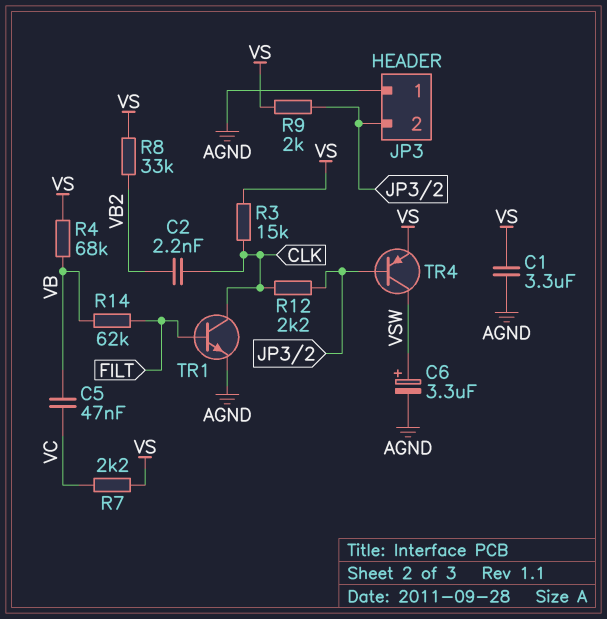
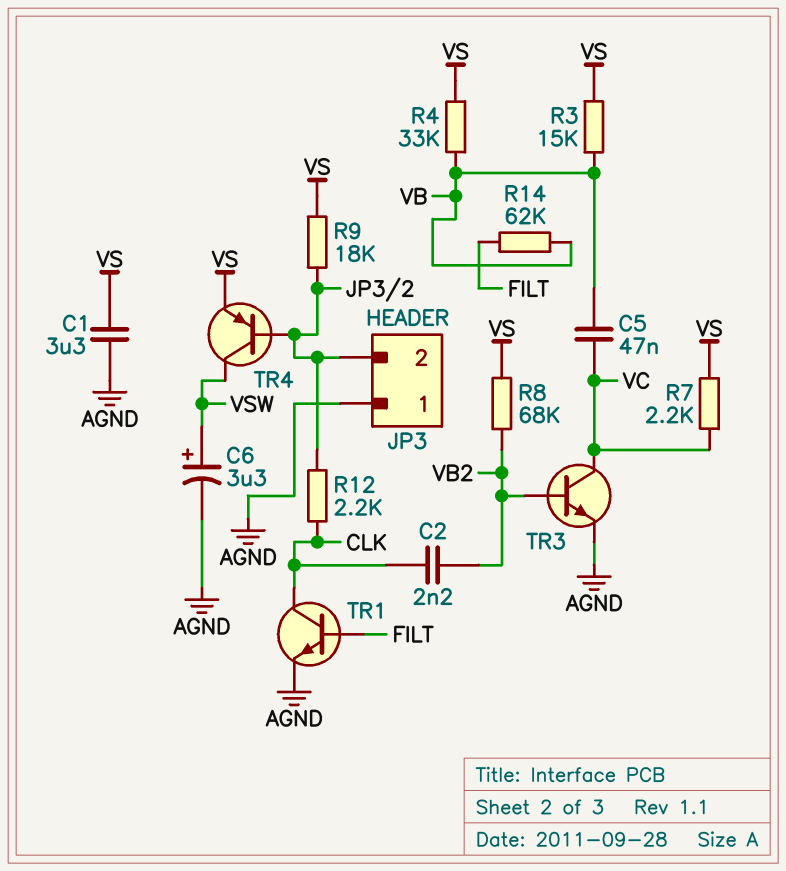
R3: 15k (CLK, VS) -> 15k (VB, VS)
R4: 68k (VB, VS) -> 33k (VB, VS)
R8: 33k (VB2, VS) -> 68k (VB2, VS)
R9: 2k (JP3/2, VS) -> 18k (JP3/2, VS)
TR3: none -> NPN (B VB2, C VC, E AGND)

